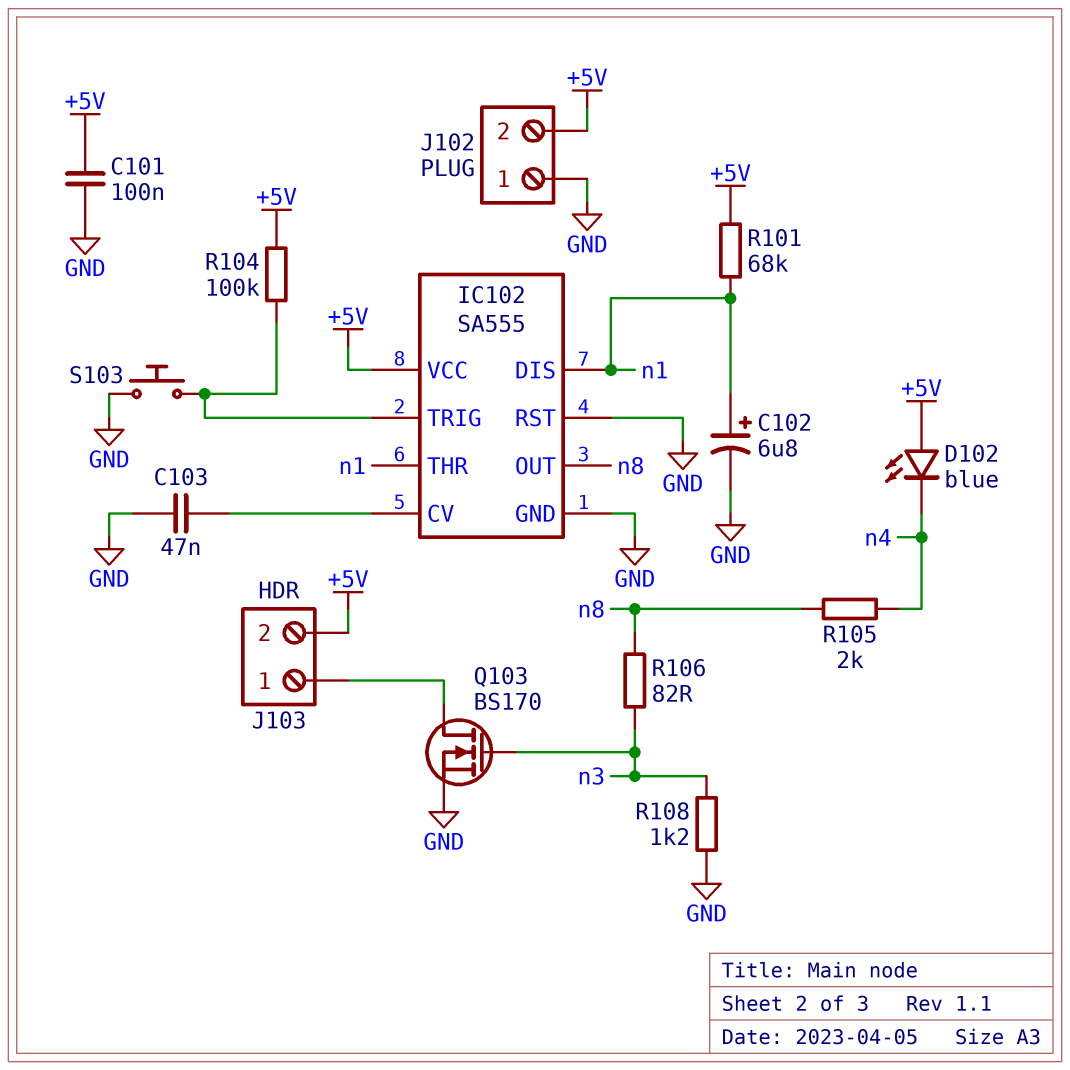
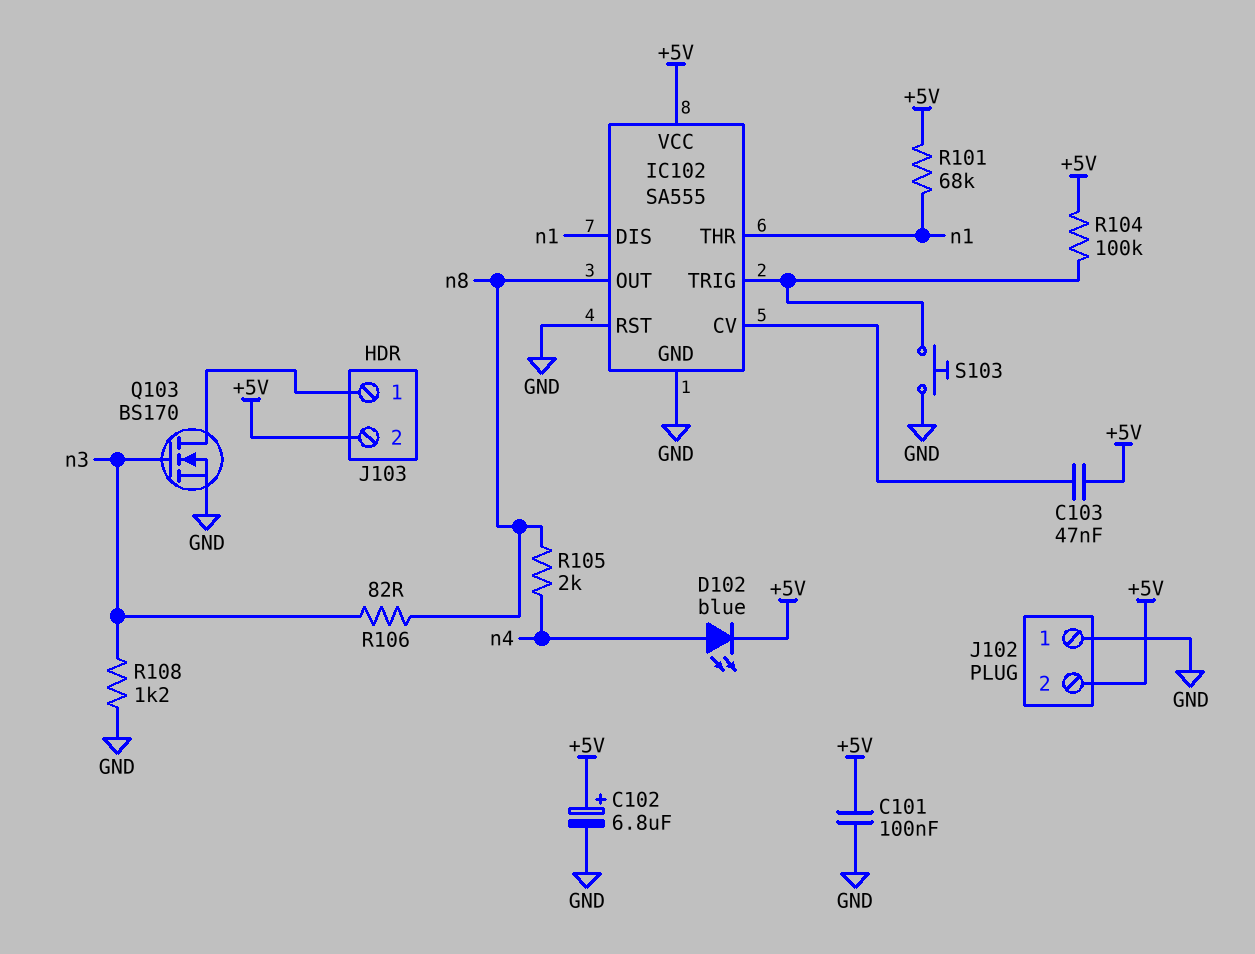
C102: 6.8uF (plus n1, minus GND) -> 6.8uF (plus +5V, minus GND)
C103: 47nF (GND, IC102/CV) -> 47nF (+5V, IC102/CV)
D102: LED blue (A +5V, K n4) -> LED blue (A n4, K +5V)

